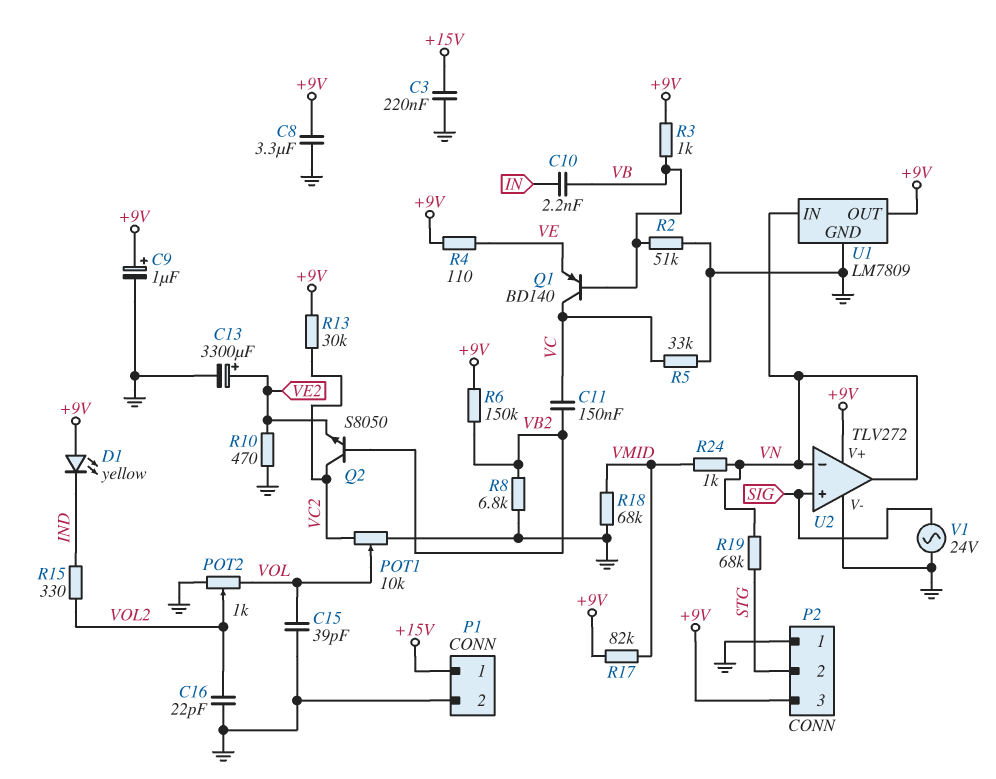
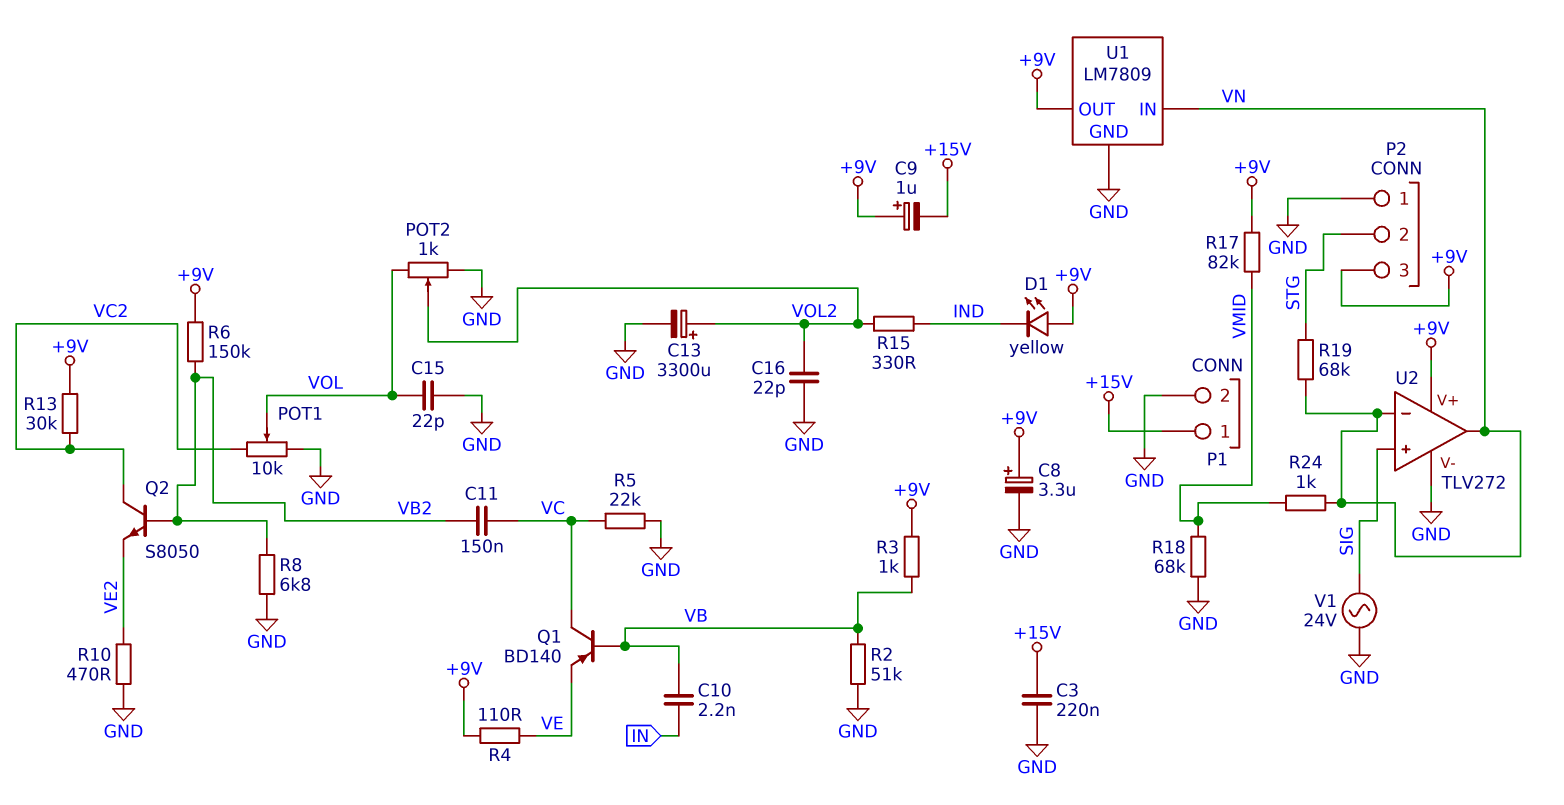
C8: 3.3uF (+9V, GND) -> 3.3uF (plus +9V, minus GND)
C9: 1uF (plus +9V, minus GND) -> 1uF (plus +9V, minus +15V)
C13: 3300uF (plus VE2, minus GND) -> 3300uF (plus VOL2, minus GND)
C15: 39pF (GND, VOL) -> 22pF (GND, VOL)
R5: 33k (GND, VC) -> 22k (GND, VC)

